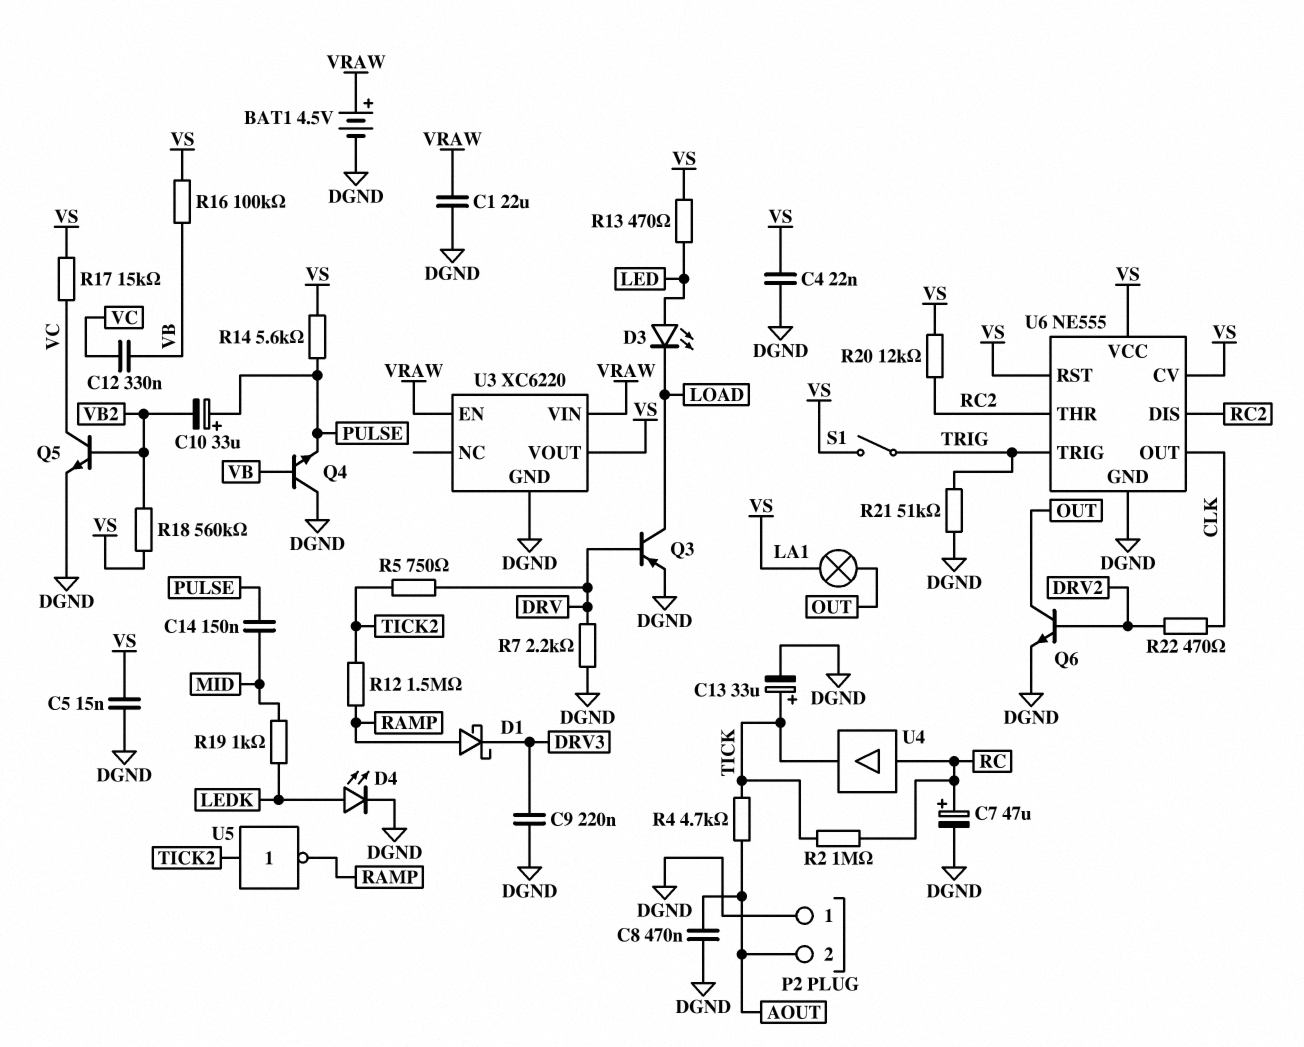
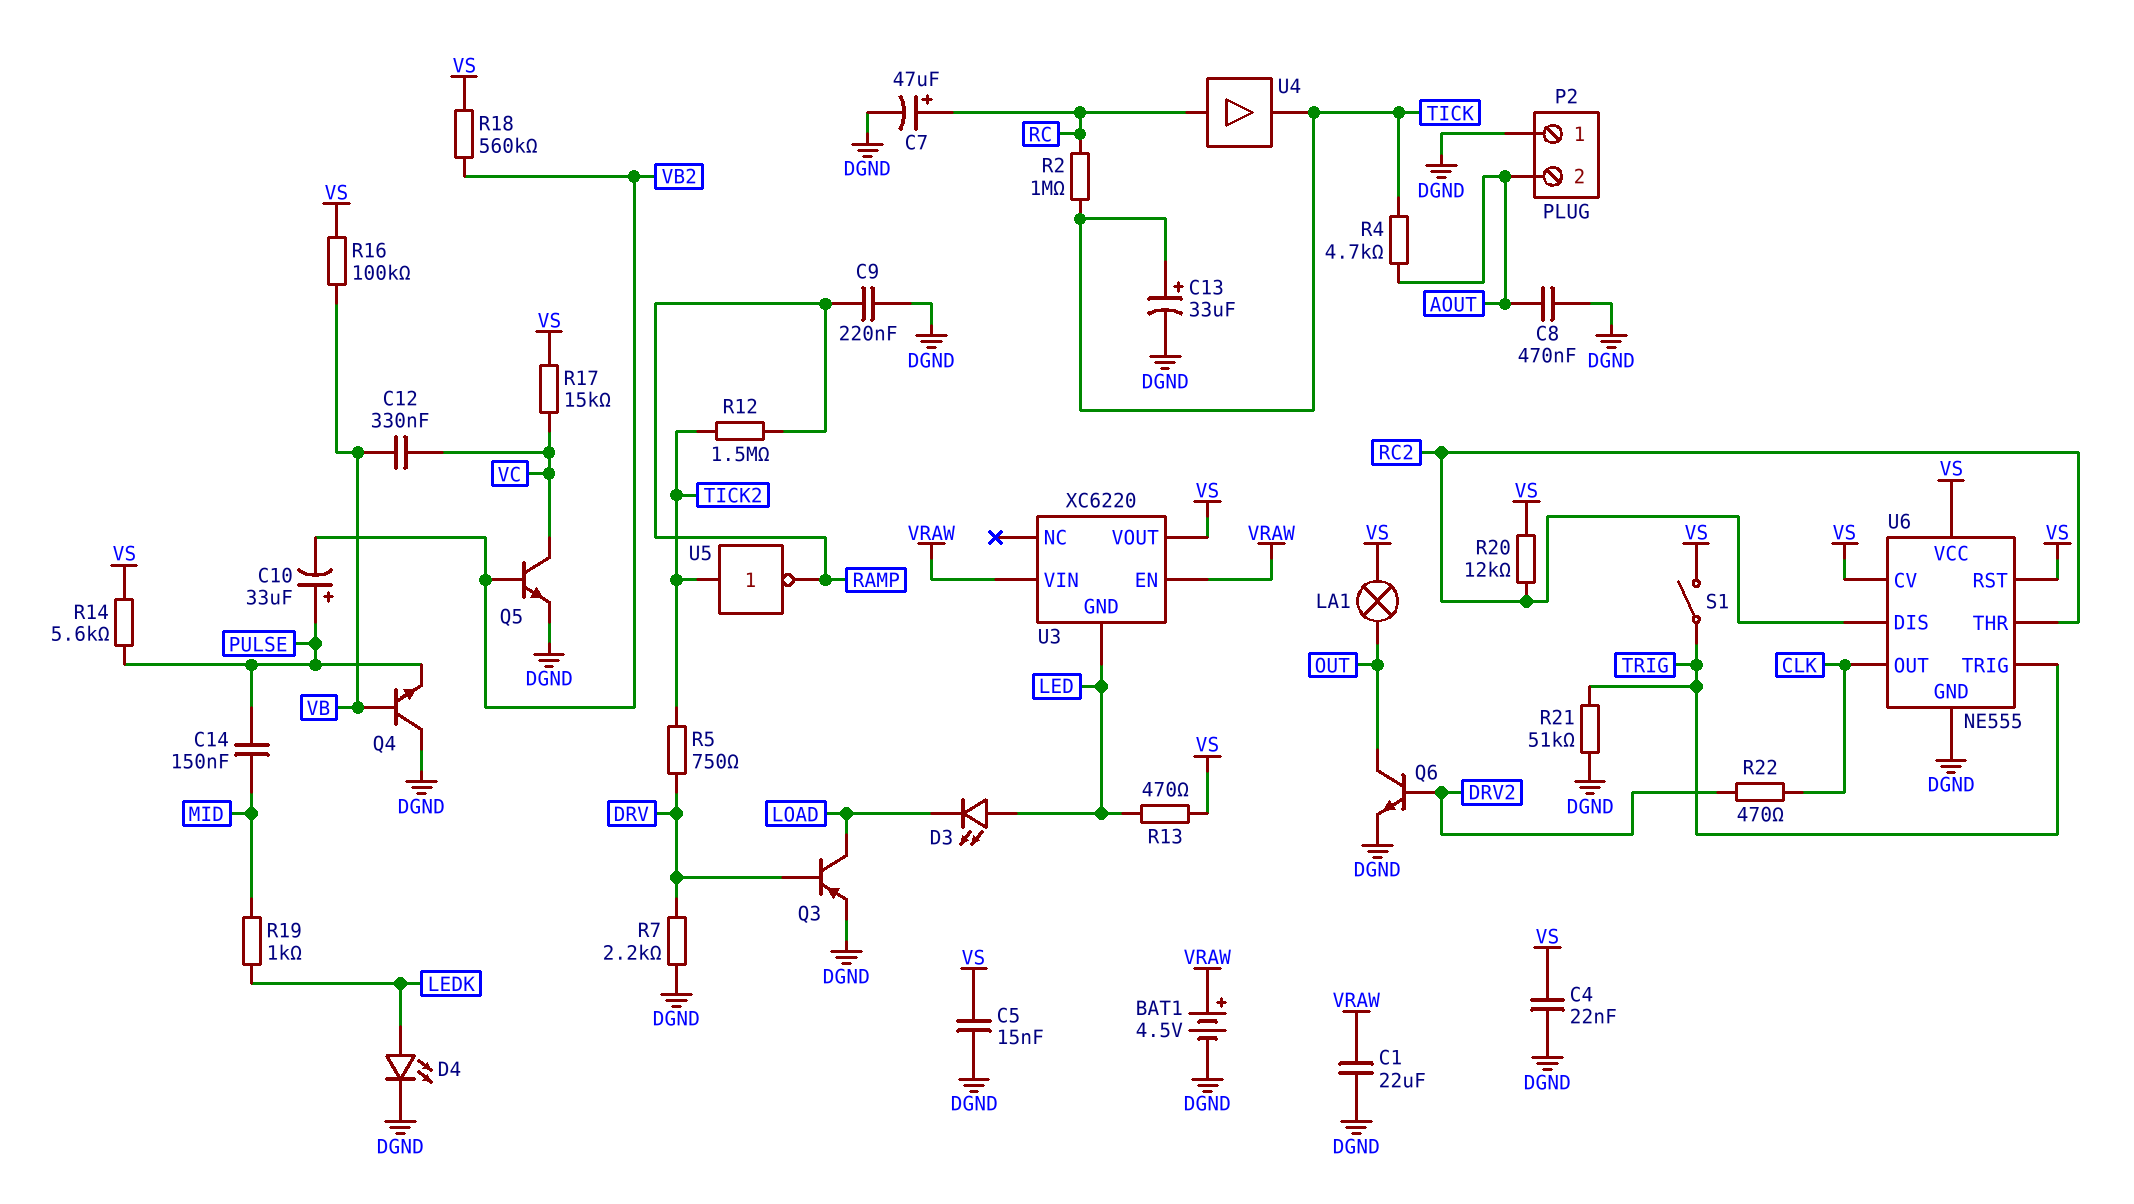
C9: 220nF (DGND, DRV3) -> 220nF (DGND, RAMP)
D1: schottky (A RAMP, K DRV3) -> none
U3 pin GND: DGND -> LED

